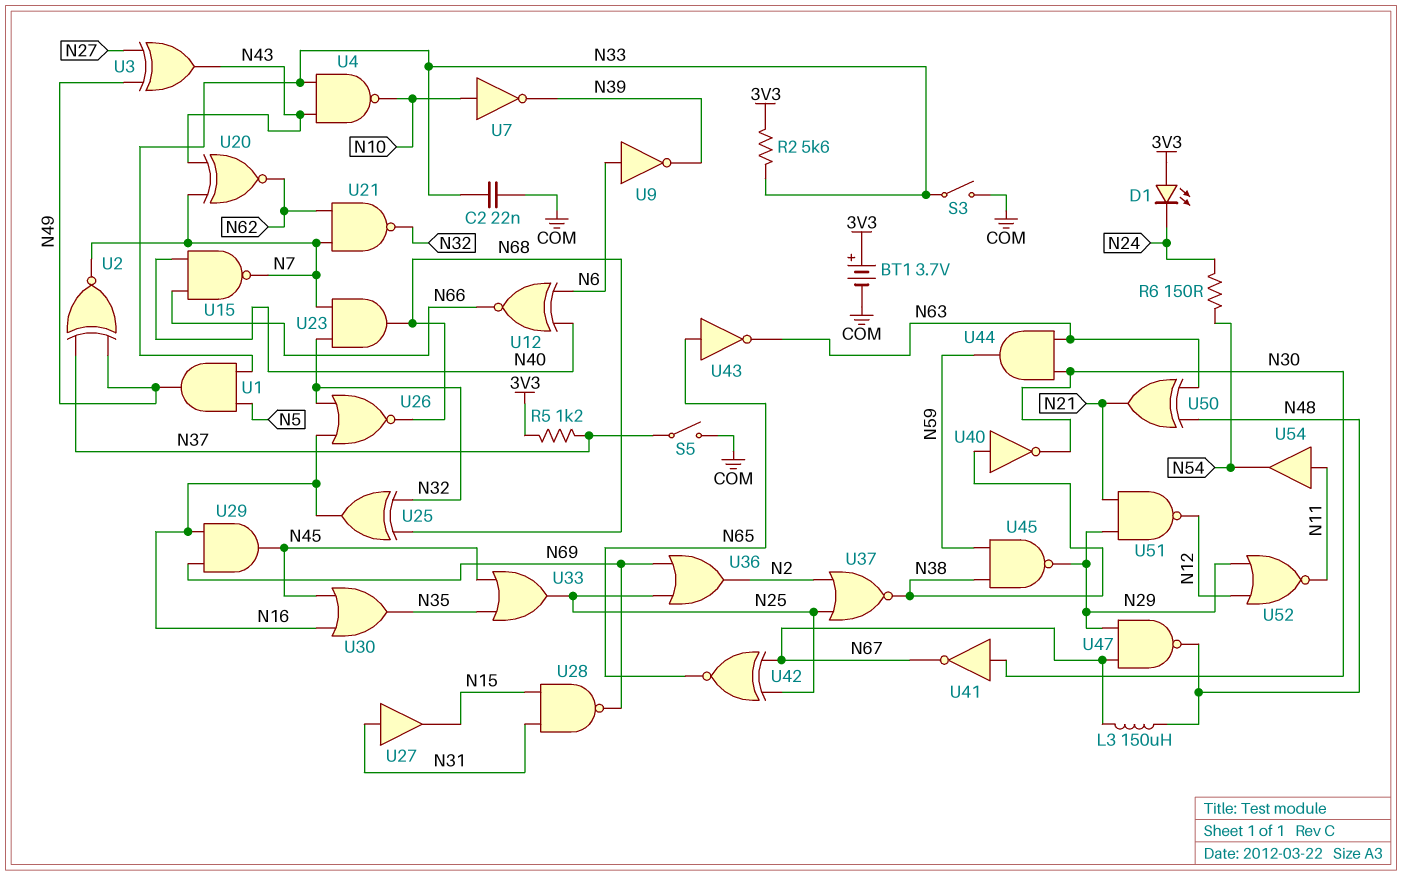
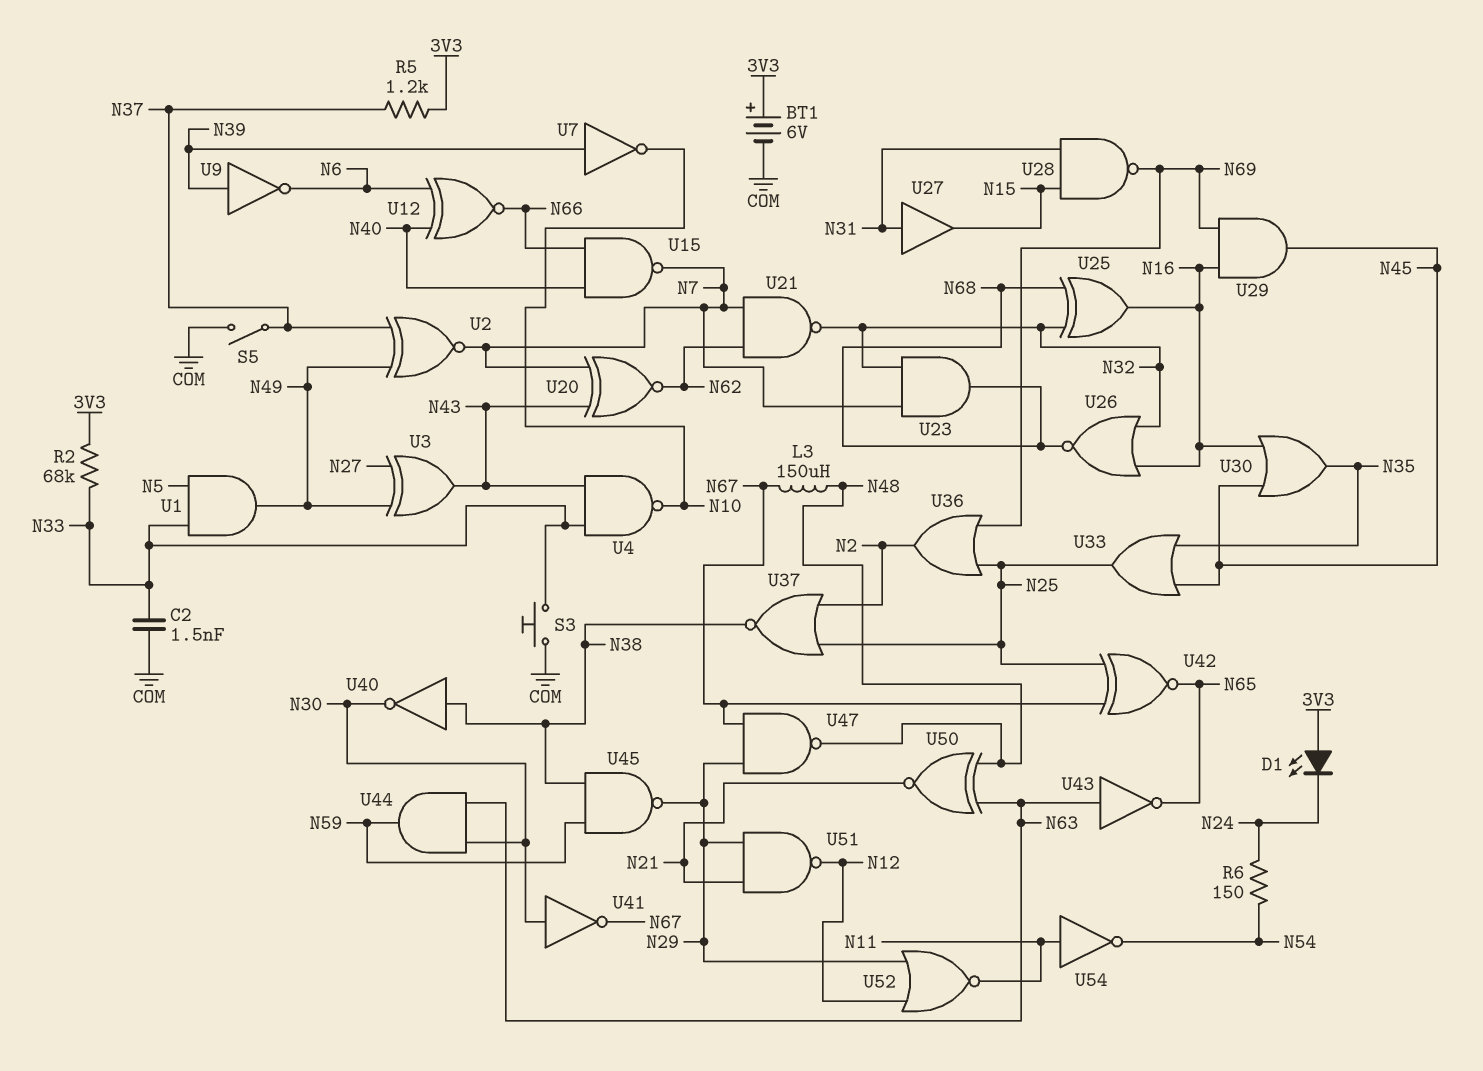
BT1: 3.7V (plus 3V3, minus COM) -> 6V (plus 3V3, minus COM)
C2: 22nF (COM, N33) -> 1.5nF (COM, N33)
R2: 5.6k (3V3, N33) -> 68k (3V3, N33)
S3: switch (COM, N33) -> button (COM, N33)
U7: NOT (in N10, out N39) -> NOT (in N39, out N10)
U9: NOT (in N6, out N39) -> NOT (in N39, out N6)
U43: NOT (in N65, out N63) -> NOT (in N63, out N65)
U50: XOR (in N48, in N63, out N21) -> XNOR (in N48, in N63, out N21)
U54: buffer (in N11, out N54) -> NOT (in N11, out N54)

